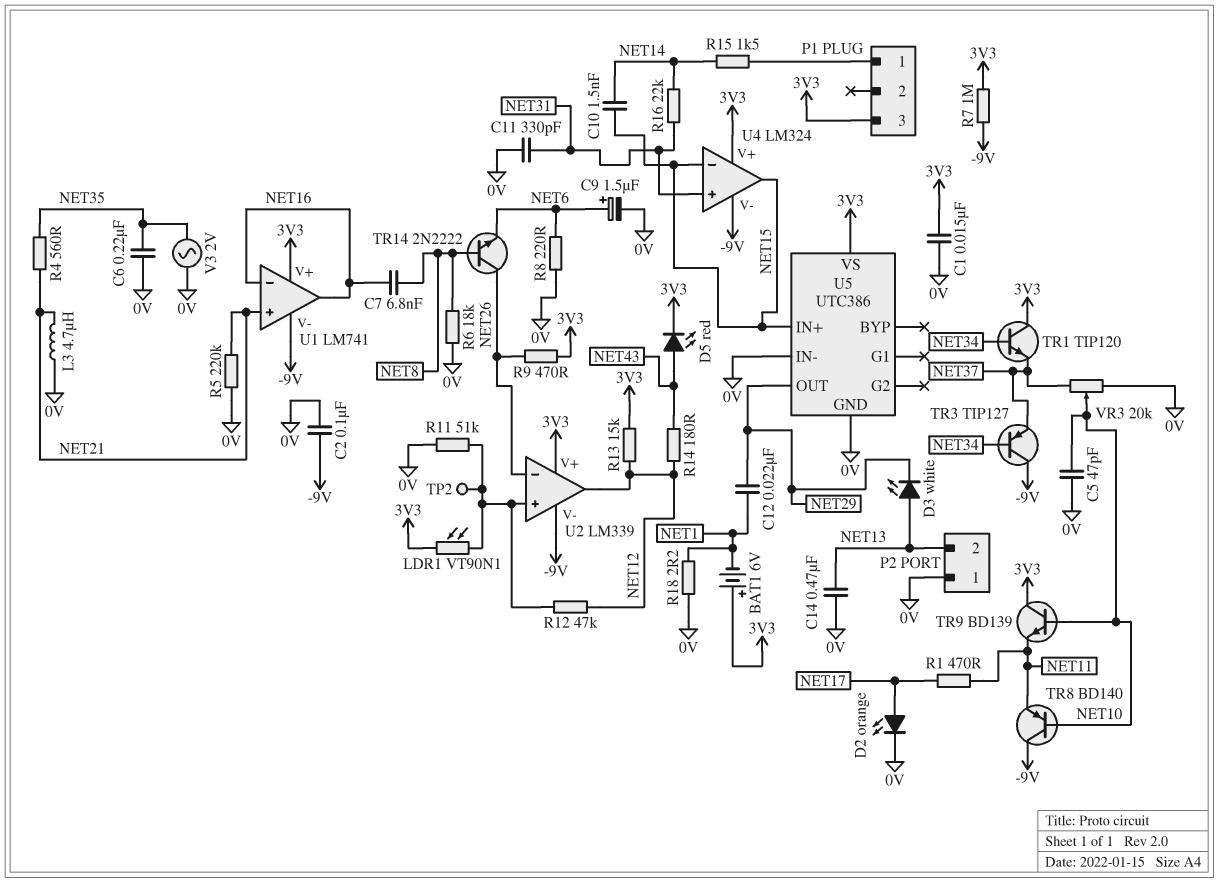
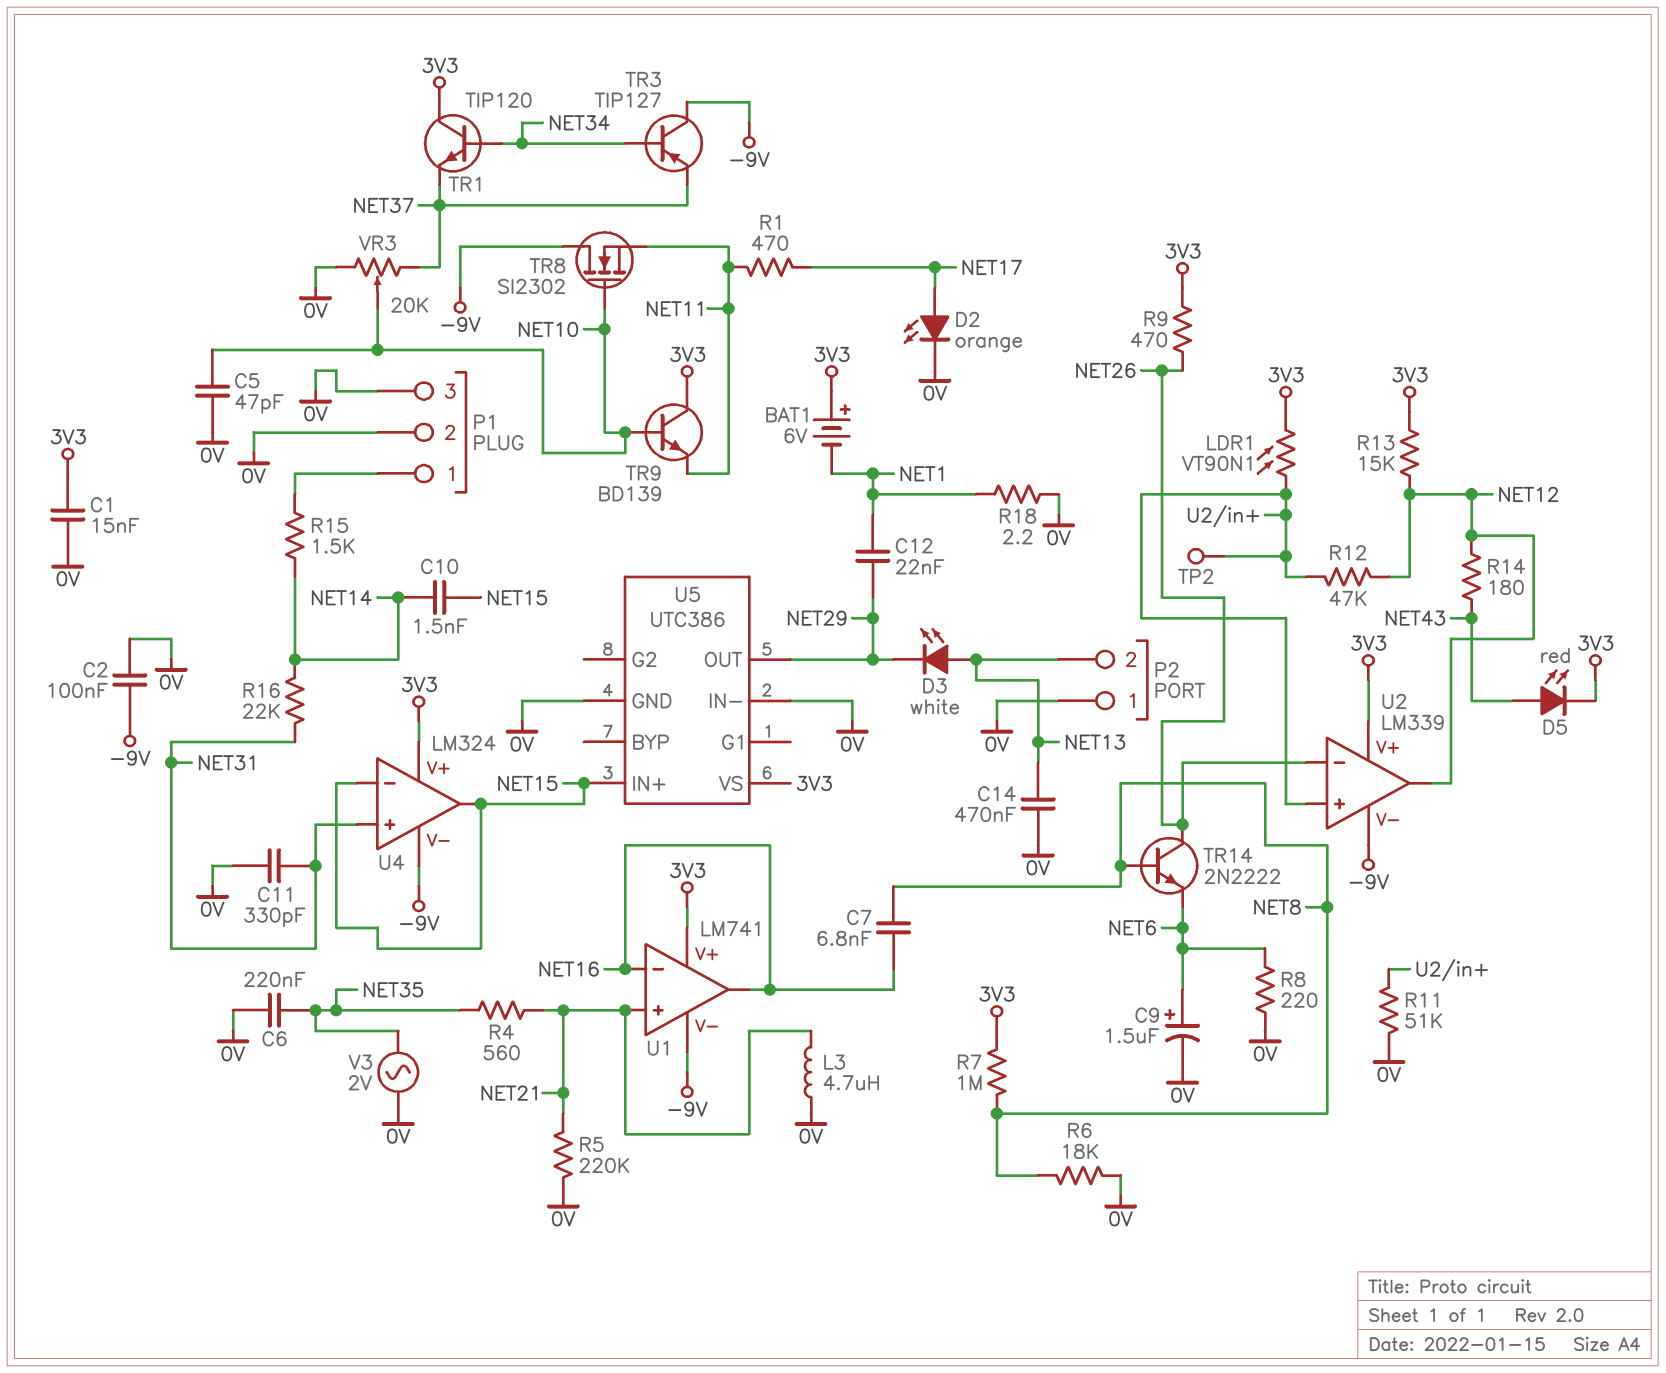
P1 pin 2: none -> 0V
P1 pin 3: 3V3 -> 0V
R7: 1M (-9V, 3V3) -> 1M (3V3, NET8)
TR8: PNP BD140 (B NET10, C -9V, E NET11) -> NMOS SI2302 (G NET10, D -9V, S NET11)

